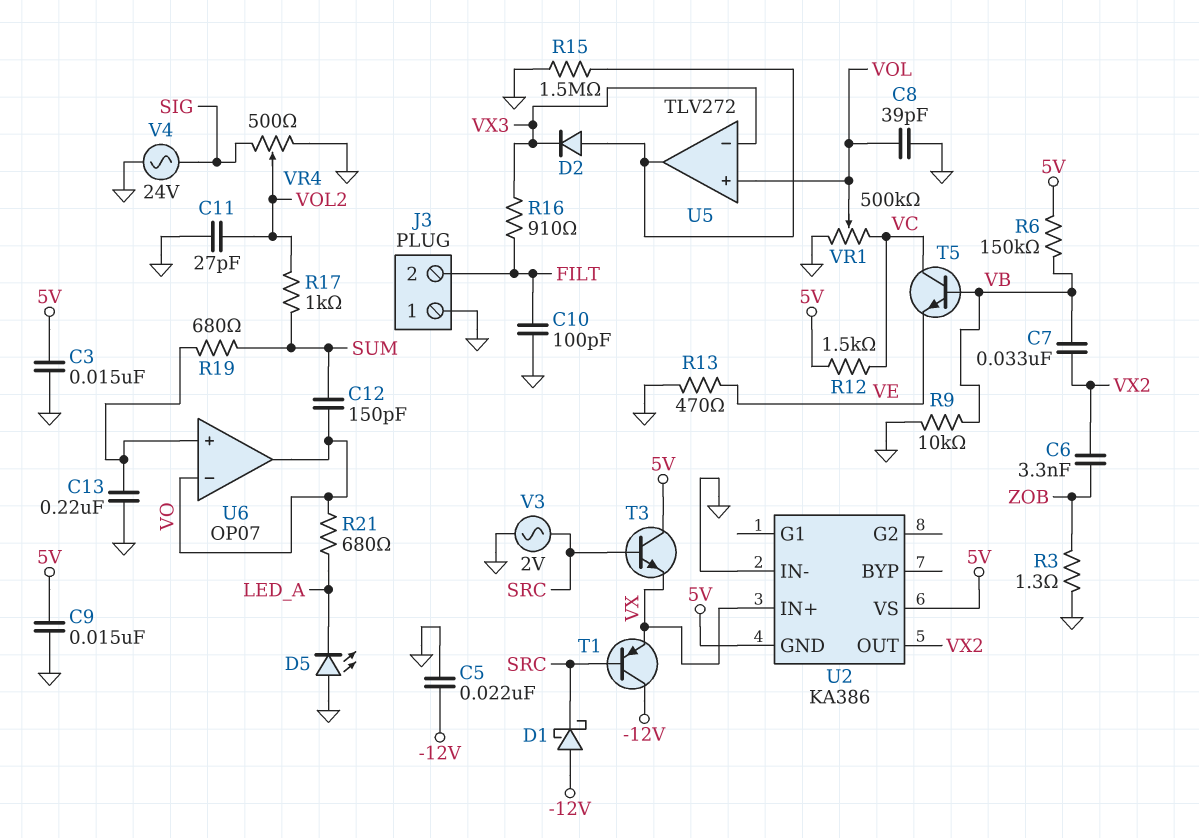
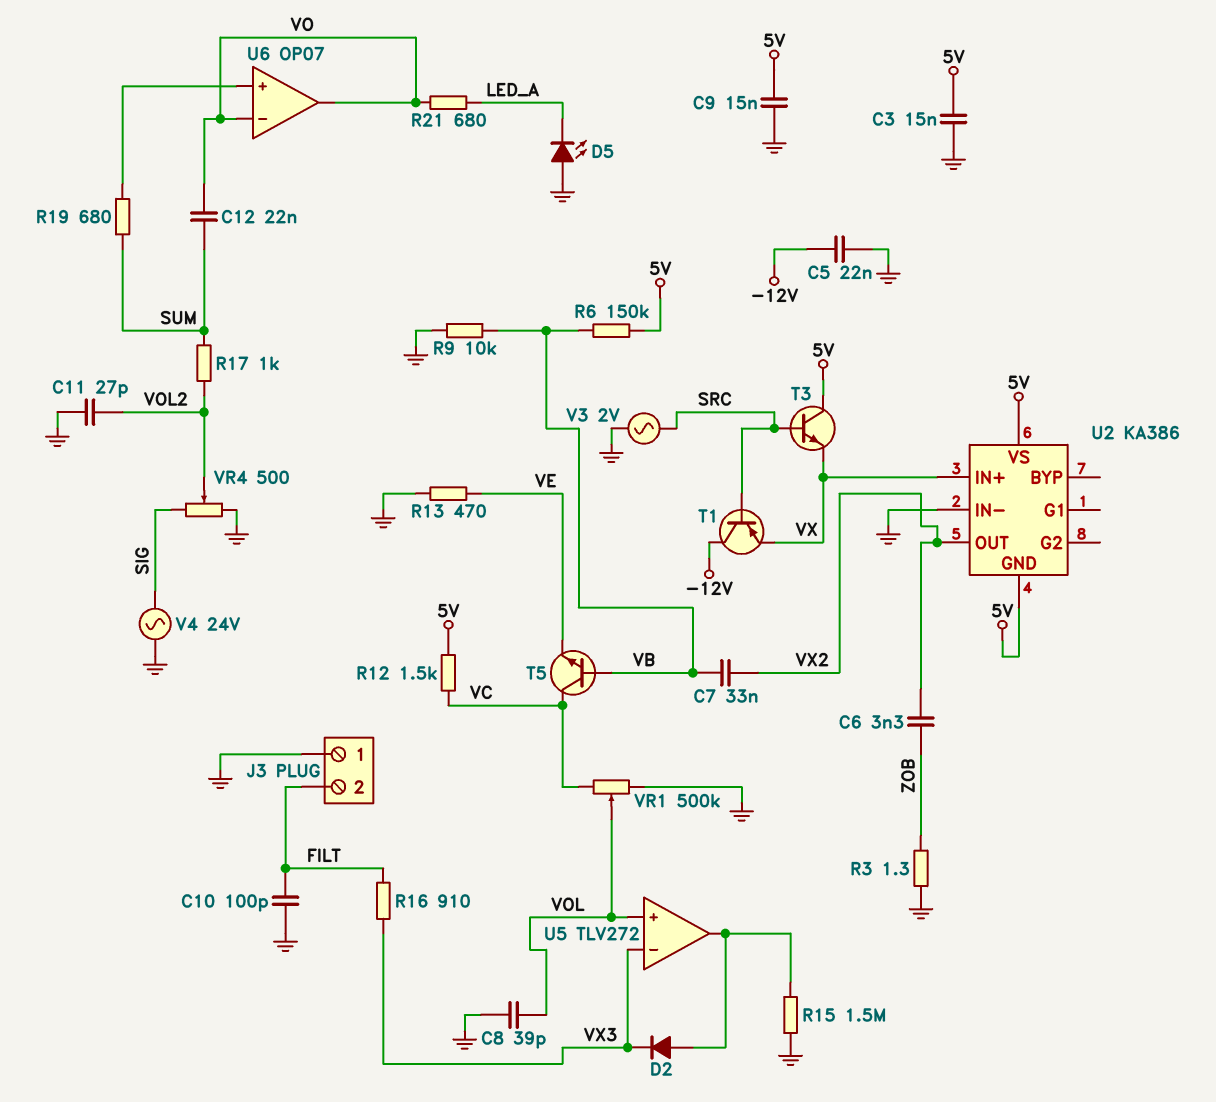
C12: 150pF (SUM, VO) -> 22nF (SUM, VO)
C13: 220nF (GND, U6/in+) -> none
D1: schottky (A -12V, K SRC) -> none

